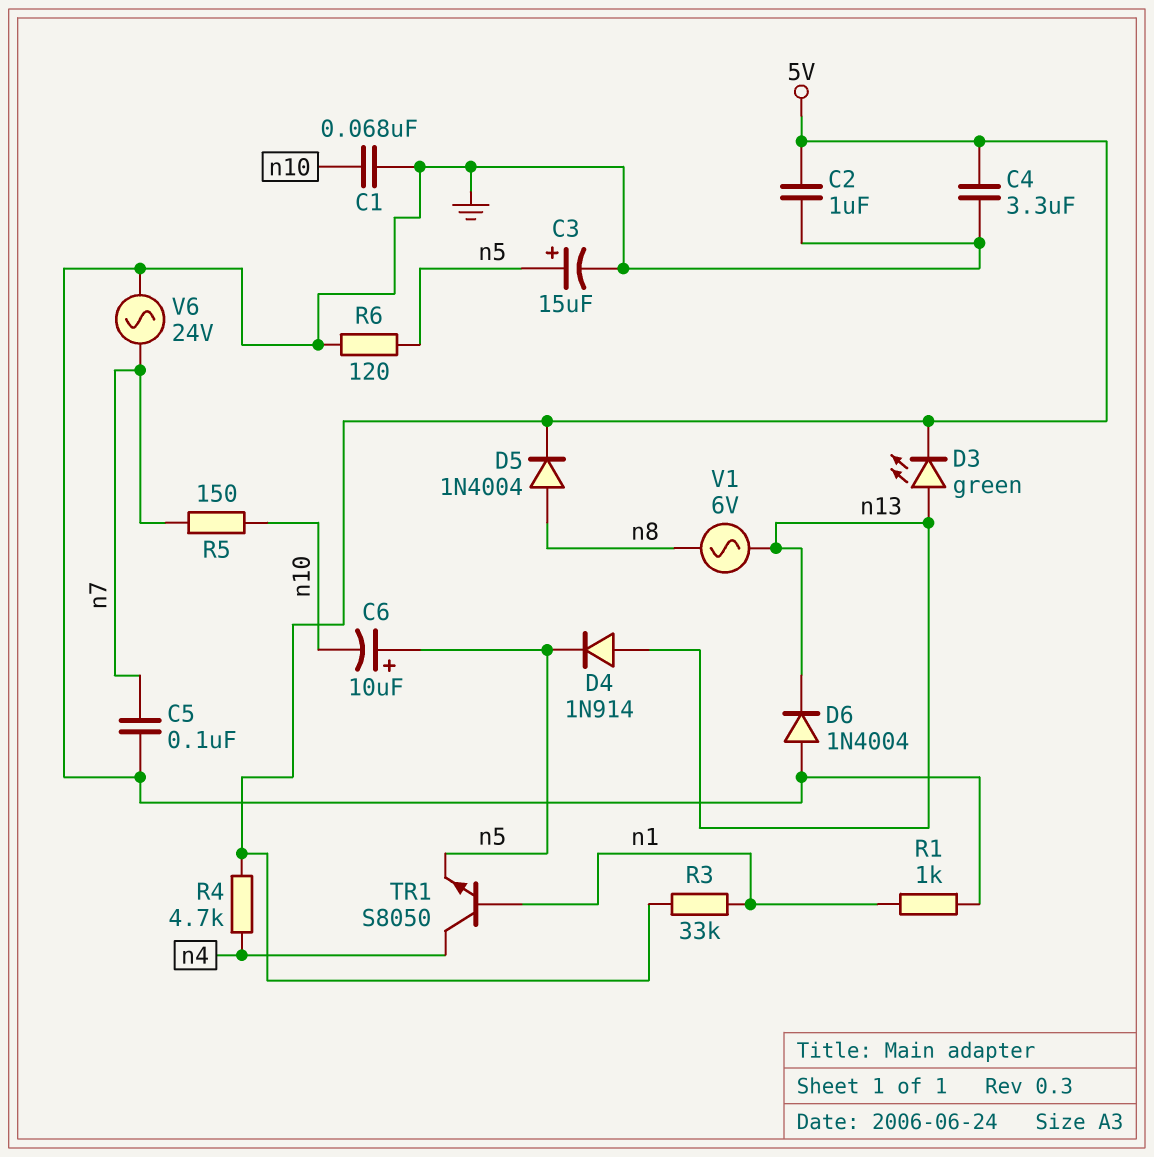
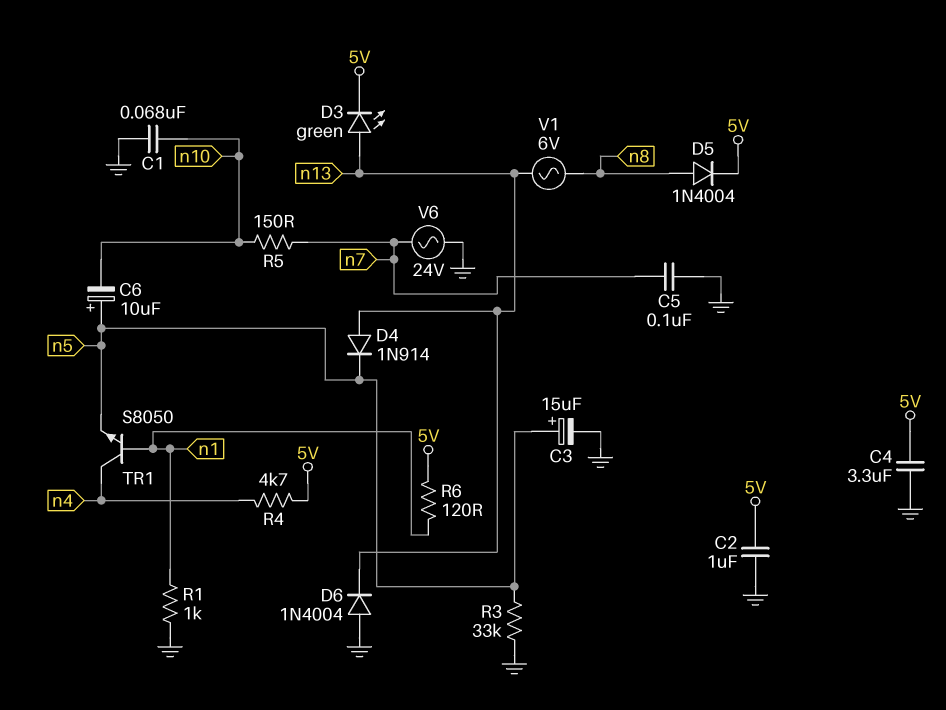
R3: 33k (5V, n1) -> 33k (GND, n5)
R6: 120 (GND, n5) -> 120 (5V, n1)

